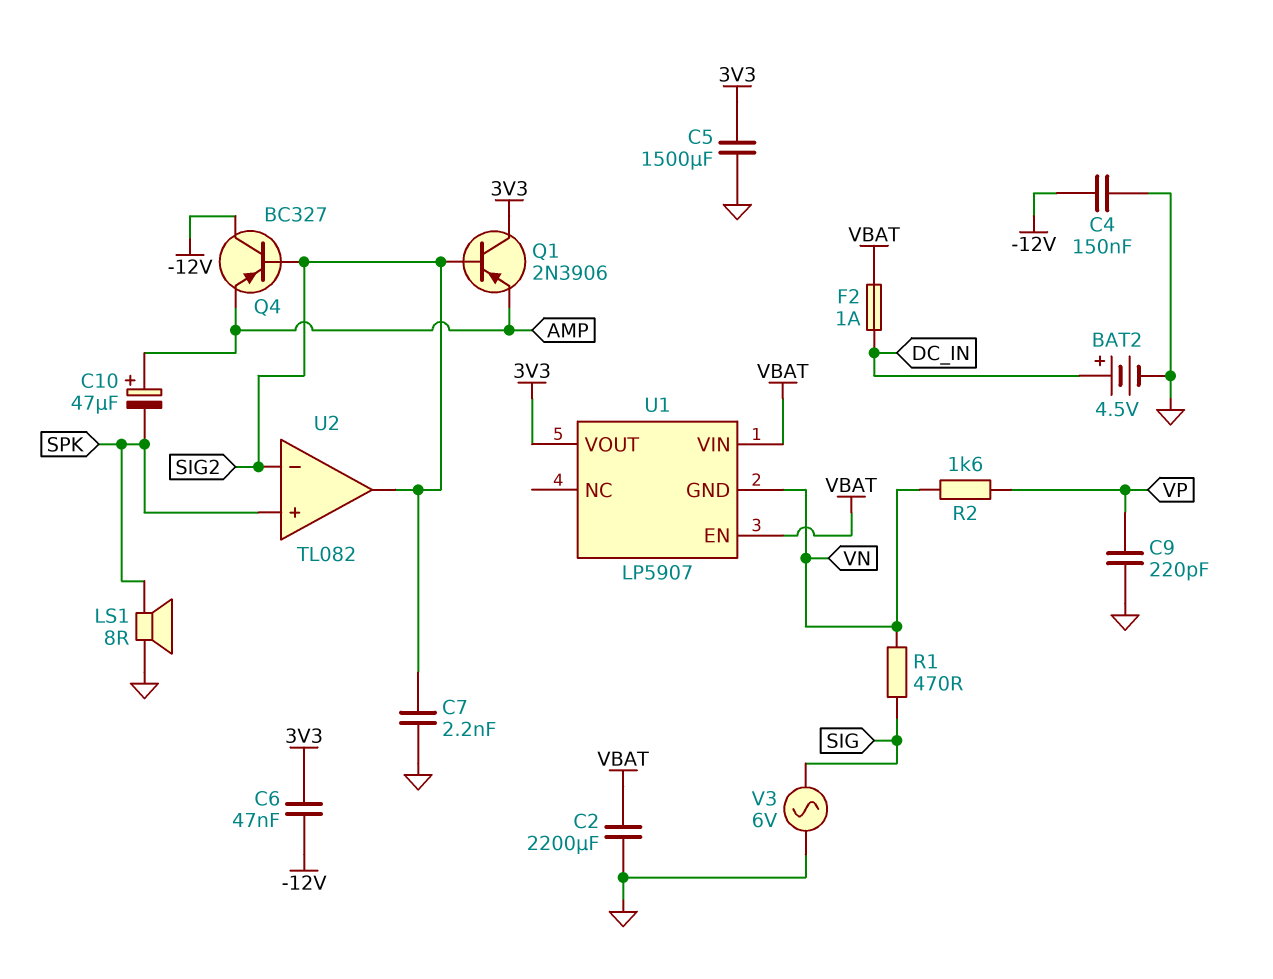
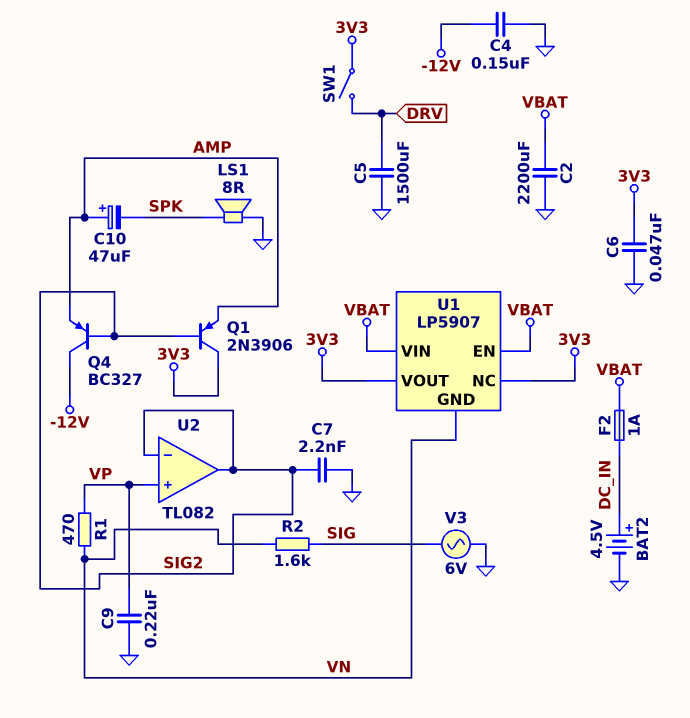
C5: 1500uF (3V3, GND) -> 1500uF (DRV, GND)
C6: 47nF (-12V, 3V3) -> 47nF (3V3, GND)
C9: 220pF (GND, VP) -> 220nF (GND, VP)
R1: 470 (SIG, VN) -> 470 (VN, VP)
R2: 1.6k (VN, VP) -> 1.6k (SIG, VN)
SW1: none -> switch (3V3, DRV)
U1 pin NC: none -> 3V3
U2 pin in+: SPK -> VP

